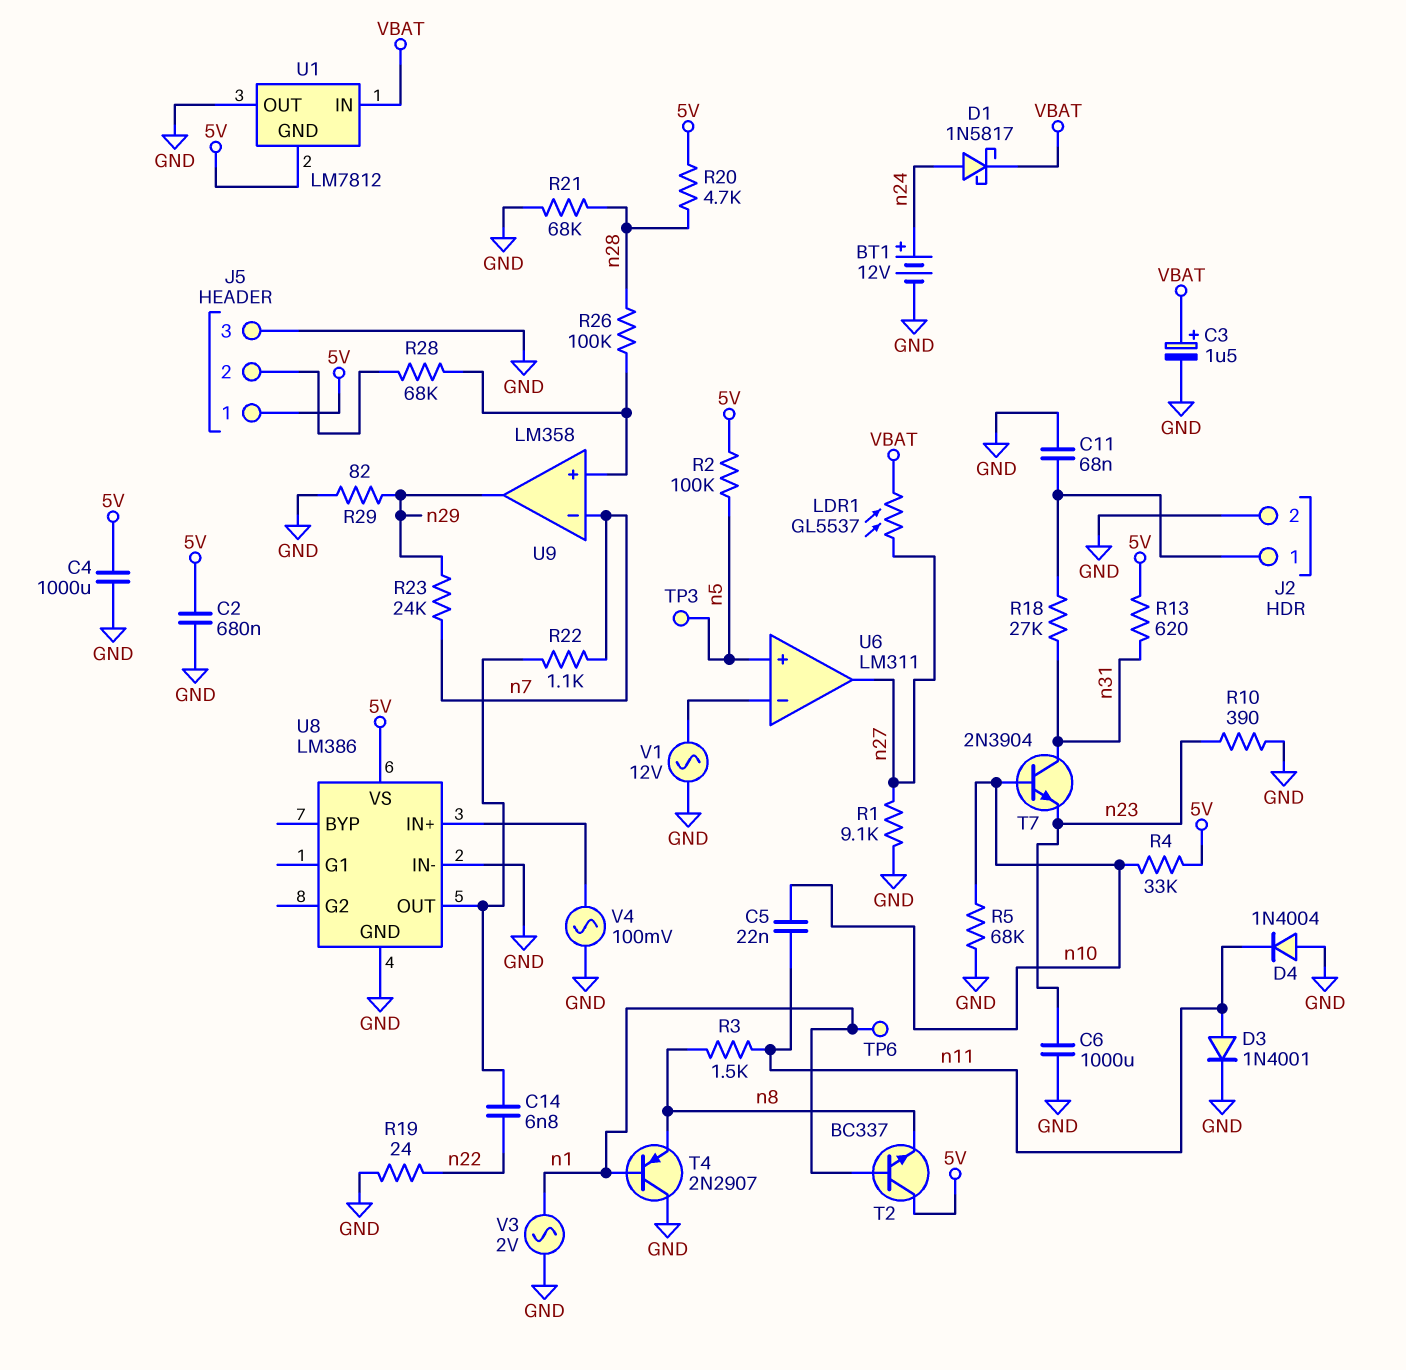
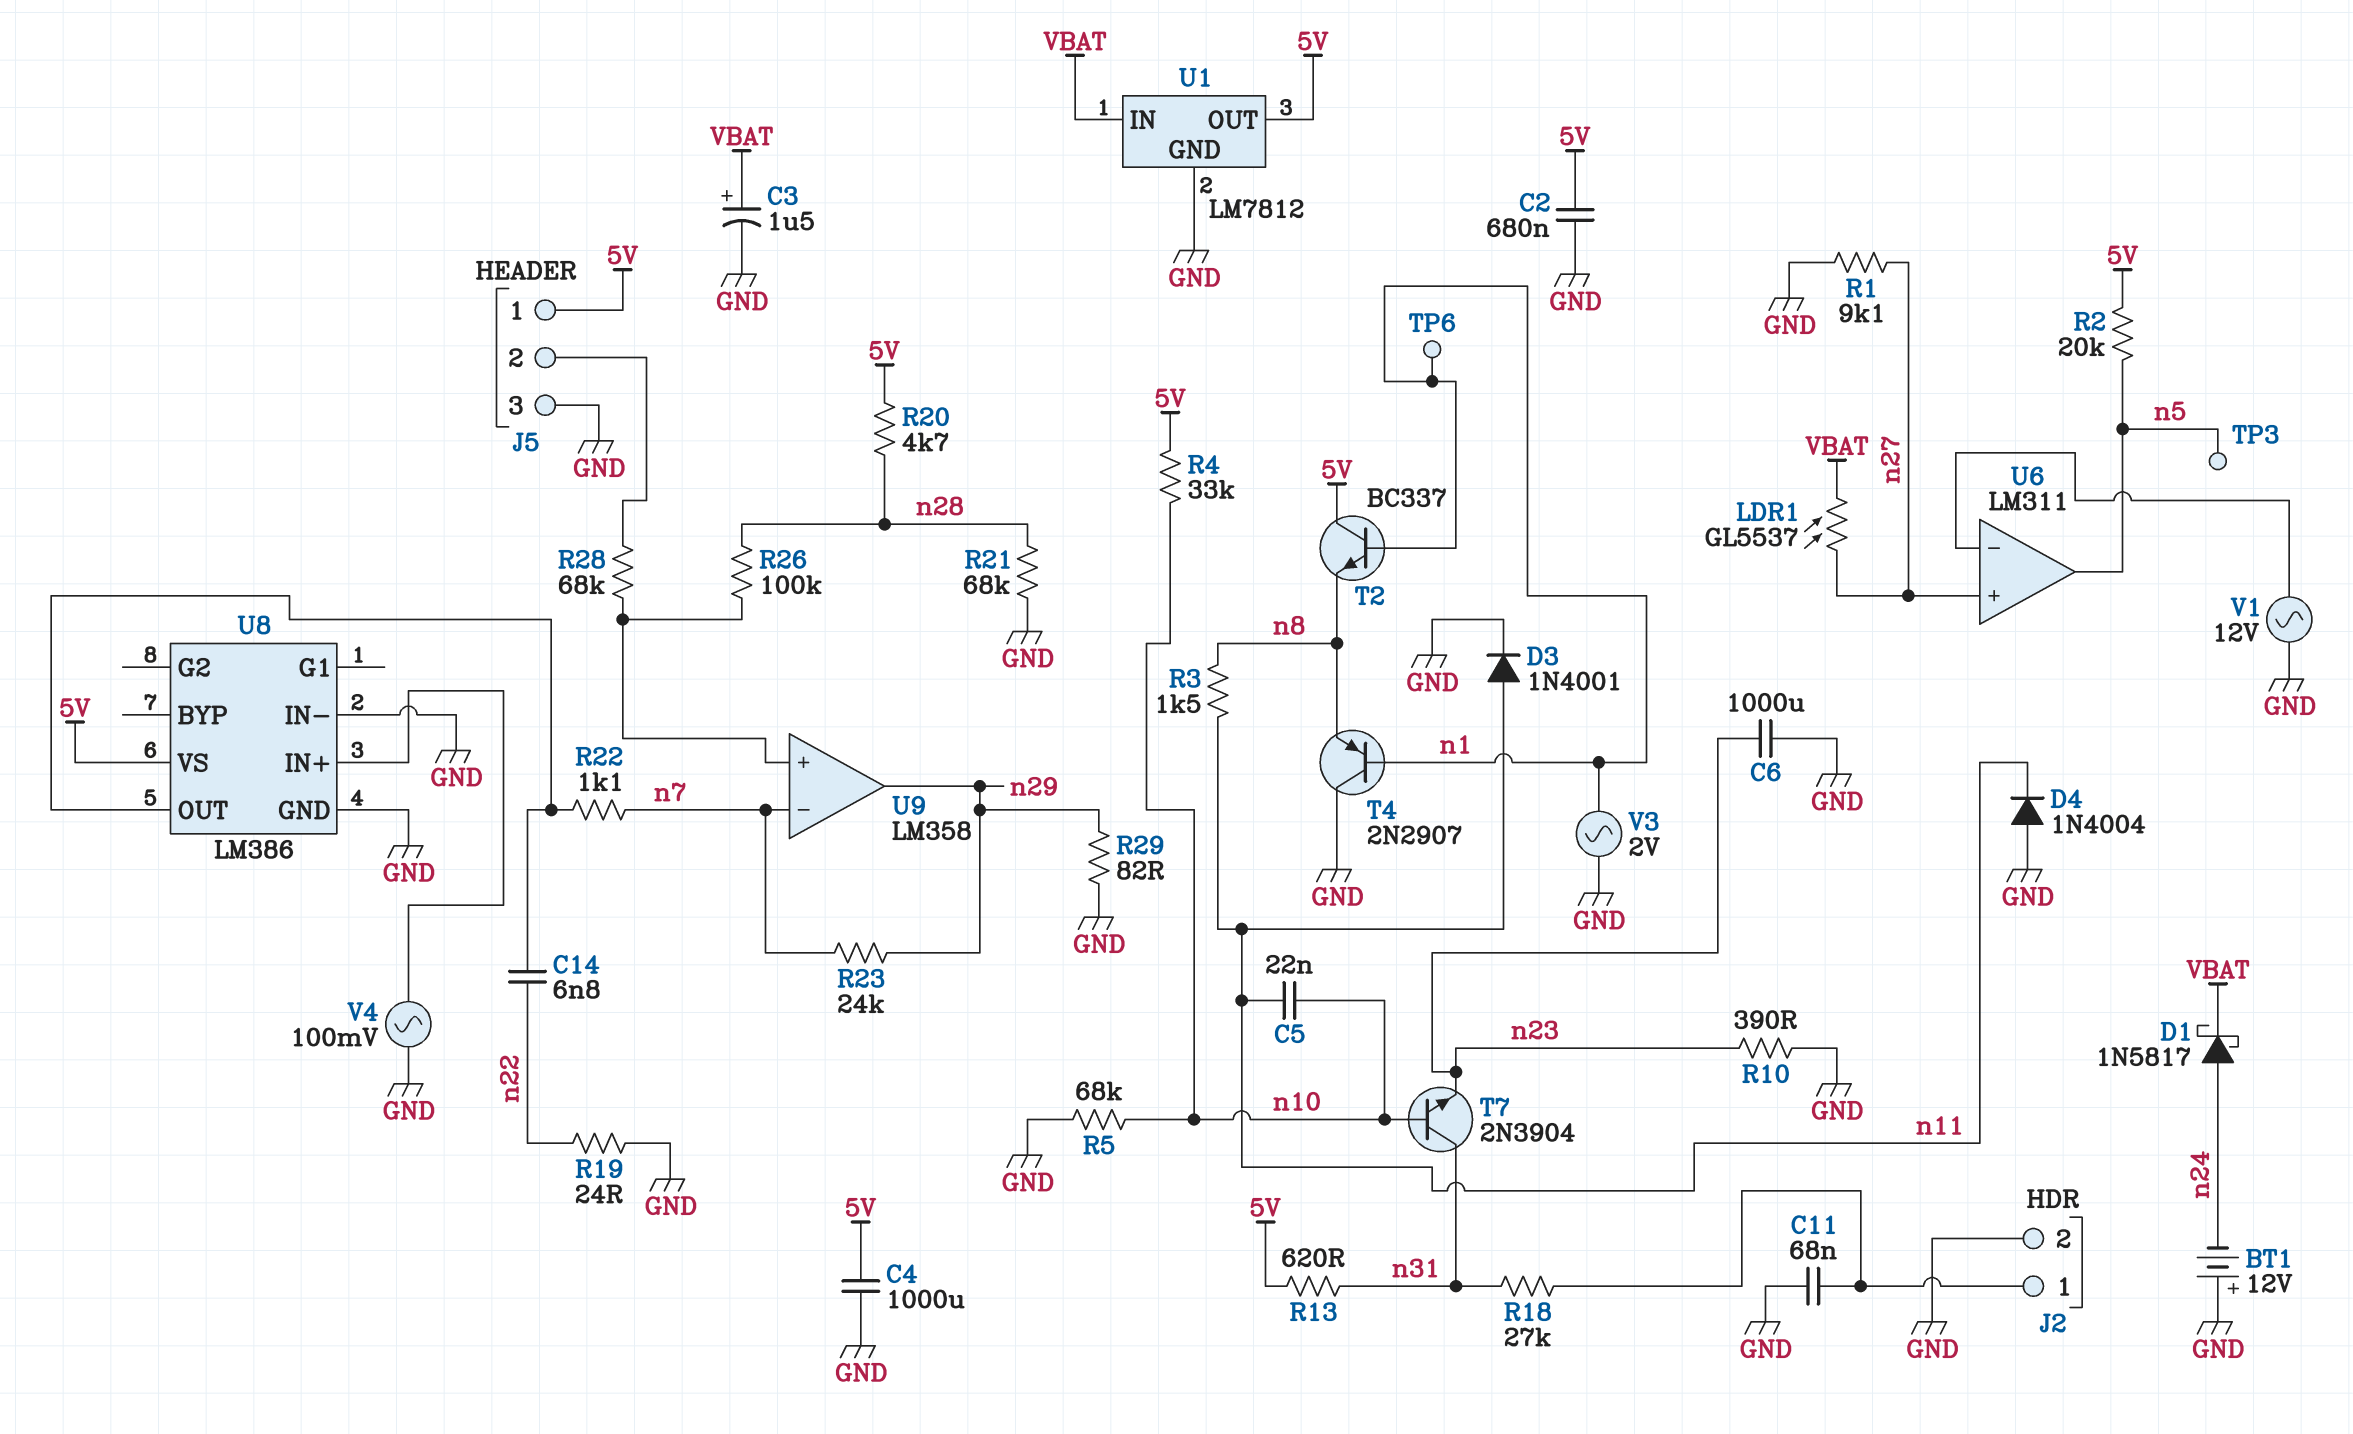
BT1: 12V (plus n24, minus GND) -> 12V (plus GND, minus n24)
R2: 100k (5V, n5) -> 20k (5V, n5)
U1 pin GND: 5V -> GND
U1 pin OUT: GND -> 5V
U6 pin in+: n5 -> n27
U6 pin out: n27 -> n5

